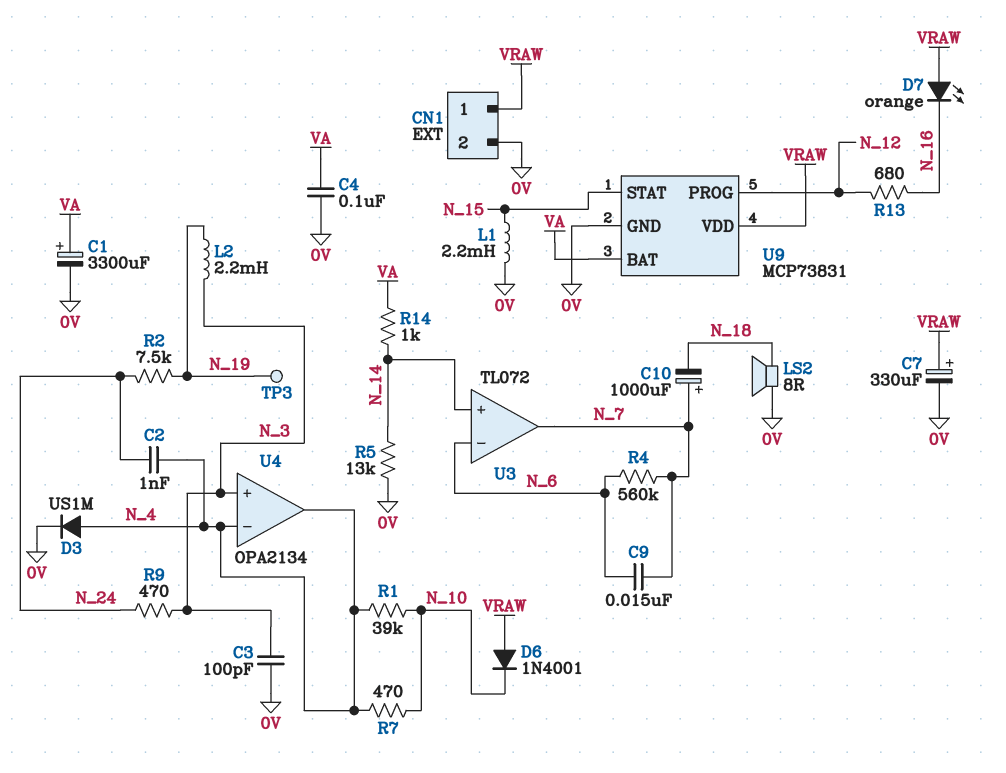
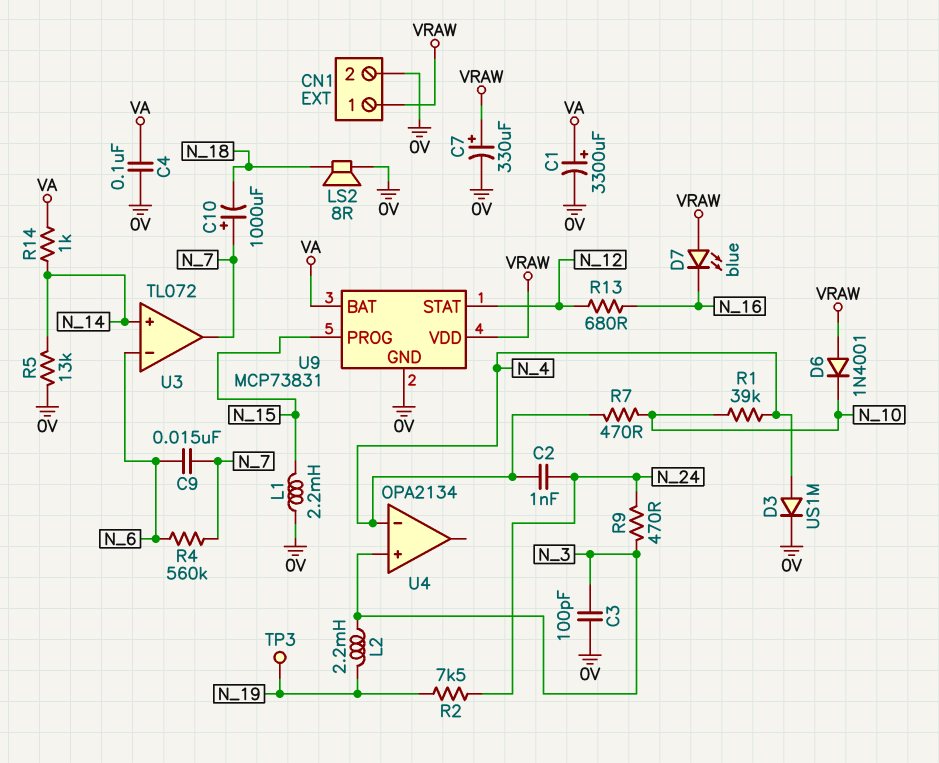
D7: LED orange (A VRAW, K N_16) -> LED blue (A VRAW, K N_16)
U4 pin out: N_4 -> none
U9 pin PROG: N_12 -> N_15
U9 pin STAT: N_15 -> N_12

